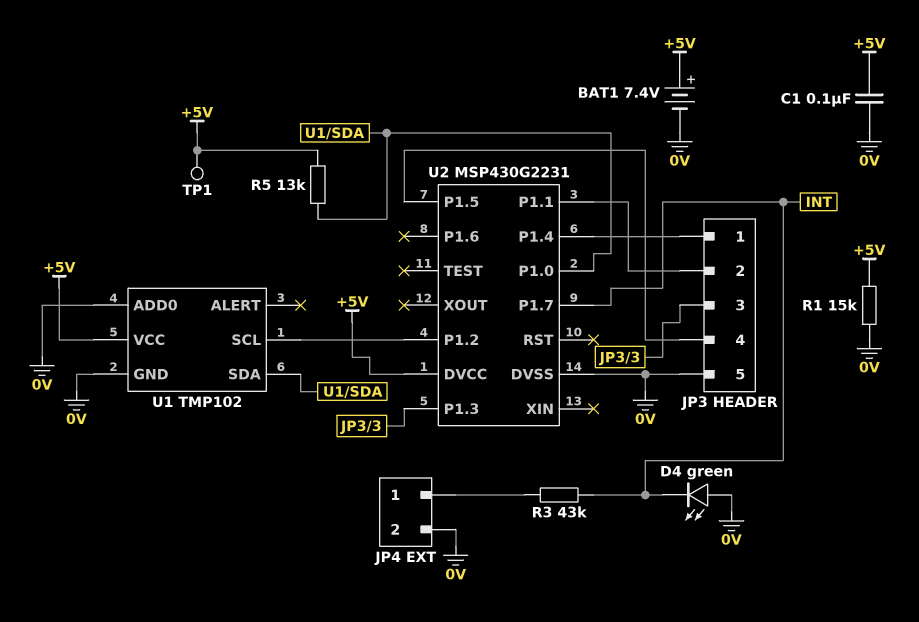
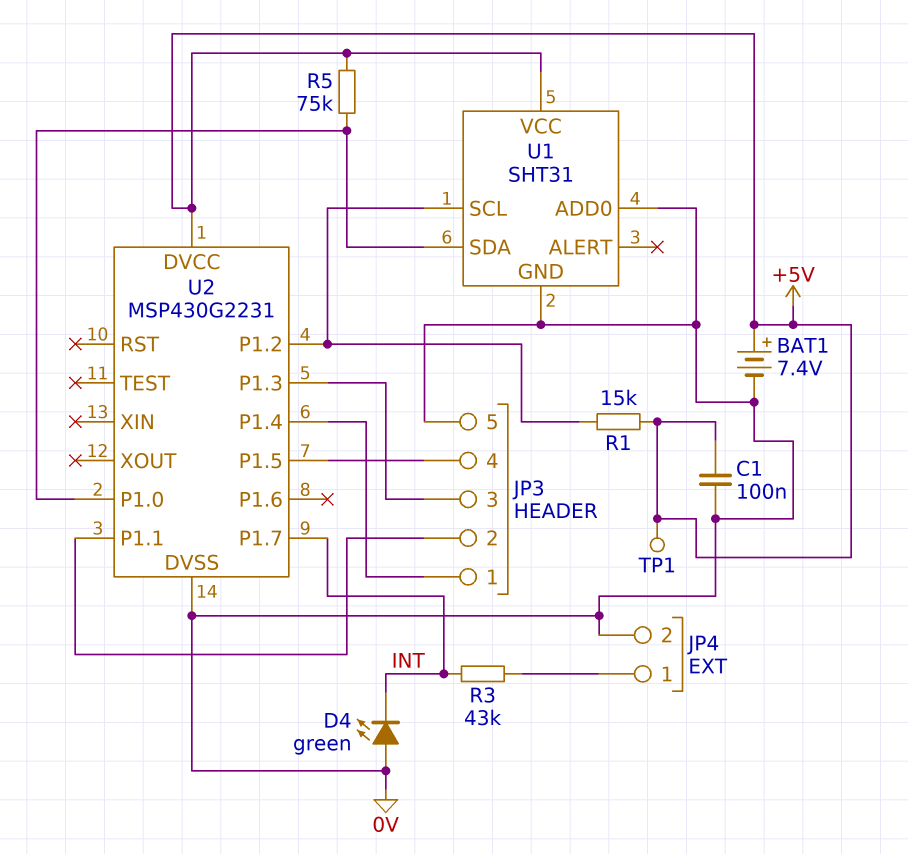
R1: 15k (+5V, 0V) -> 15k (+5V, U1/SCL)
R5: 13k (+5V, U1/SDA) -> 75k (+5V, U1/SDA)
U1: TMP102 -> SHT31

